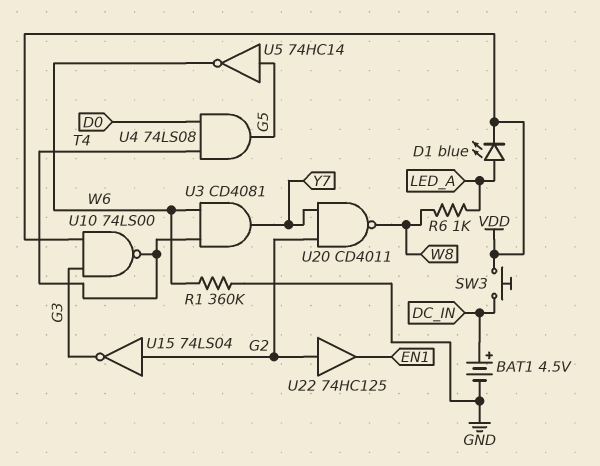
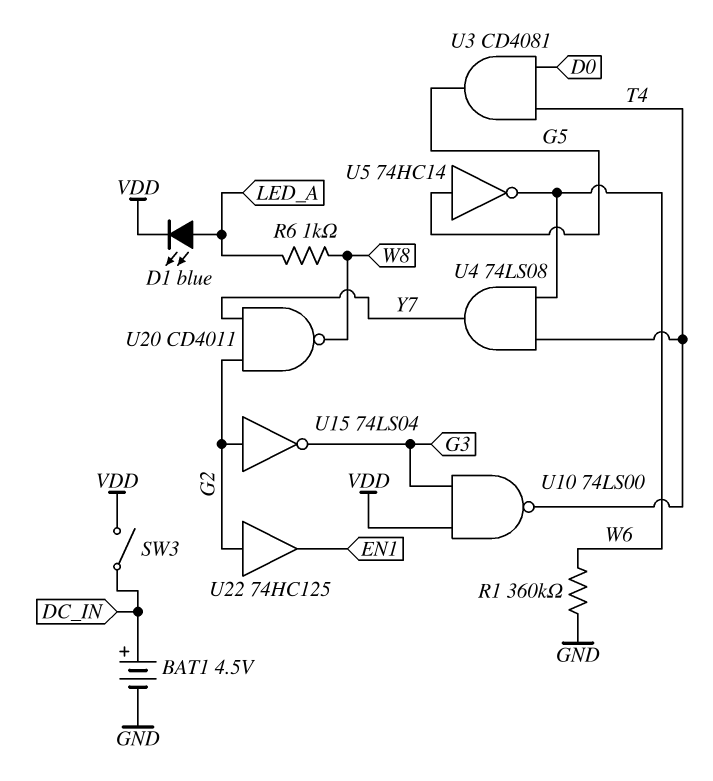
SW3: button (DC_IN, VDD) -> switch (DC_IN, VDD)
U3: AND CD4081 (in T4, in W6, out Y7) -> AND CD4081 (in D0, in T4, out G5)
U4: AND 74LS08 (in D0, in T4, out G5) -> AND 74LS08 (in T4, in W6, out Y7)

